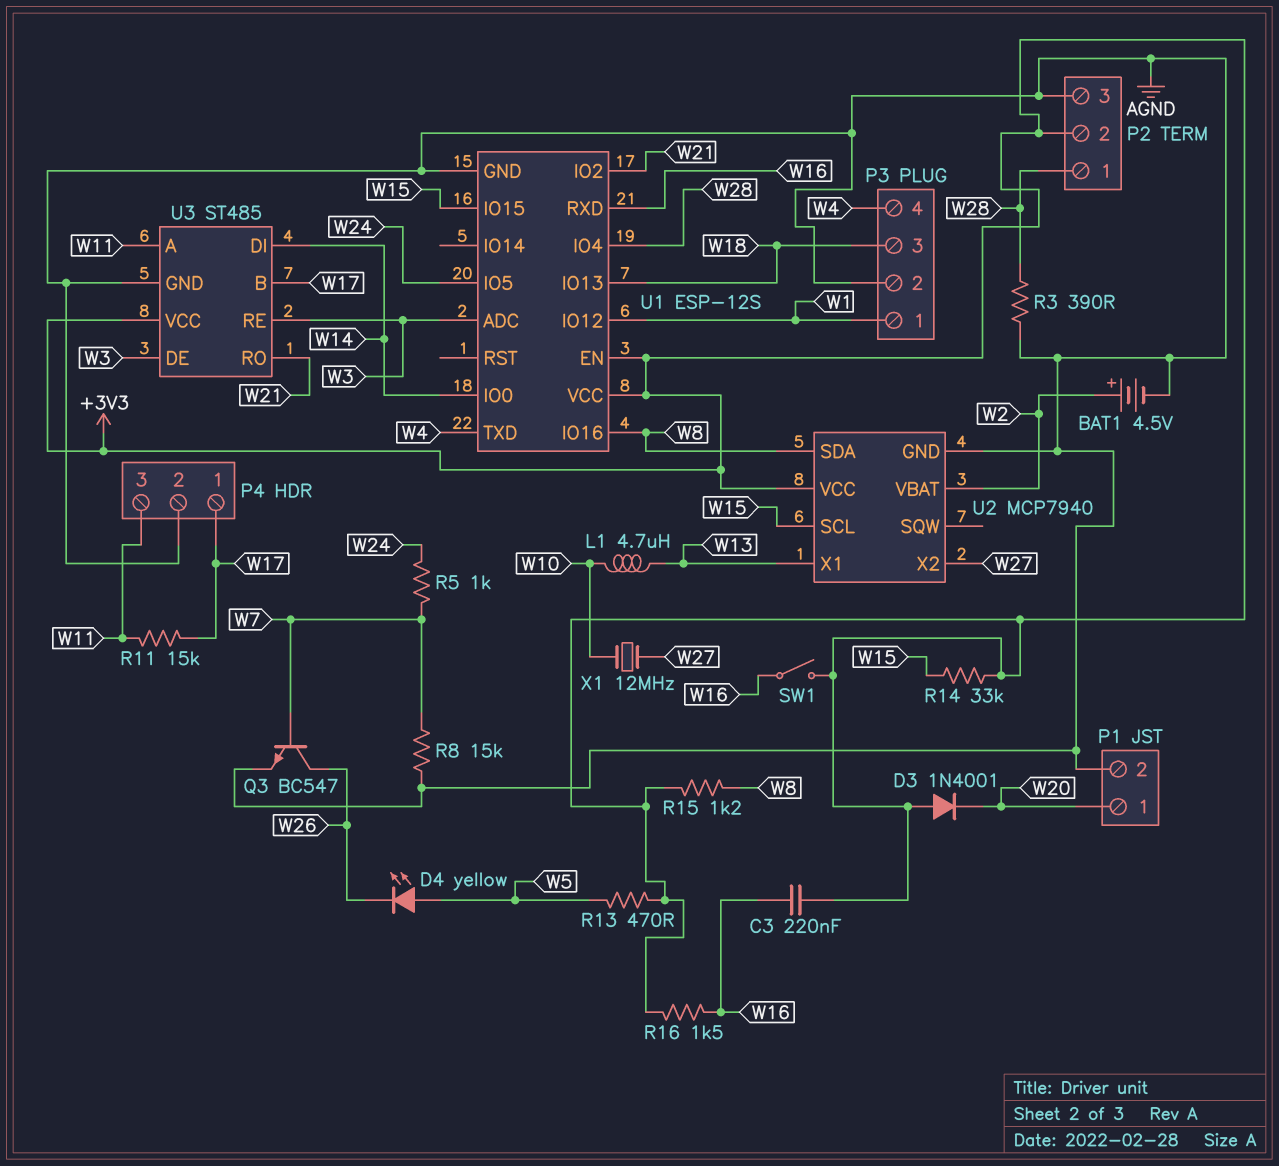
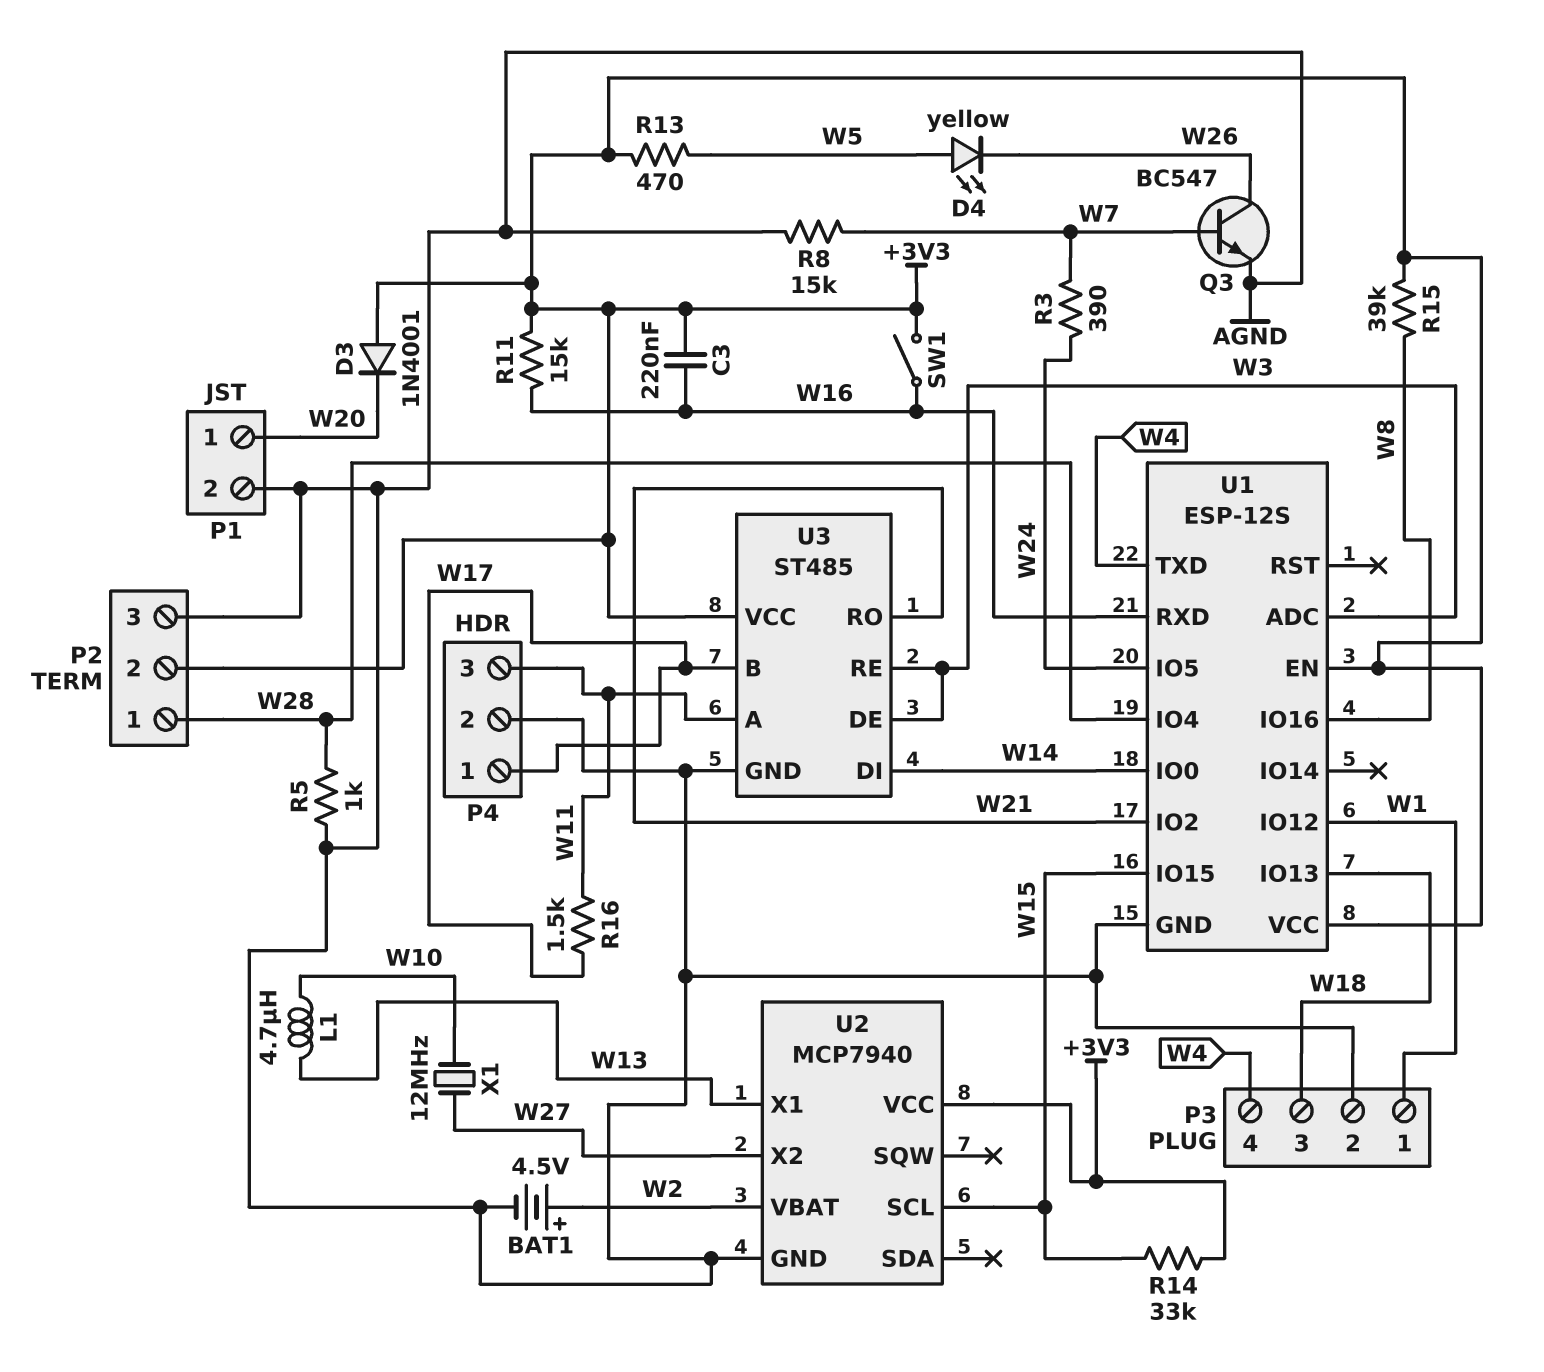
R3: 390 (AGND, W28) -> 390 (W7, W24)
R5: 1k (W7, W24) -> 1k (AGND, W28)
R11: 15k (W11, W17) -> 15k (+3V3, W16)
R15: 1.2k (+3V3, W8) -> 39k (+3V3, W8)
R16: 1.5k (+3V3, W16) -> 1.5k (W11, W17)
U2 pin SDA: W8 -> none

